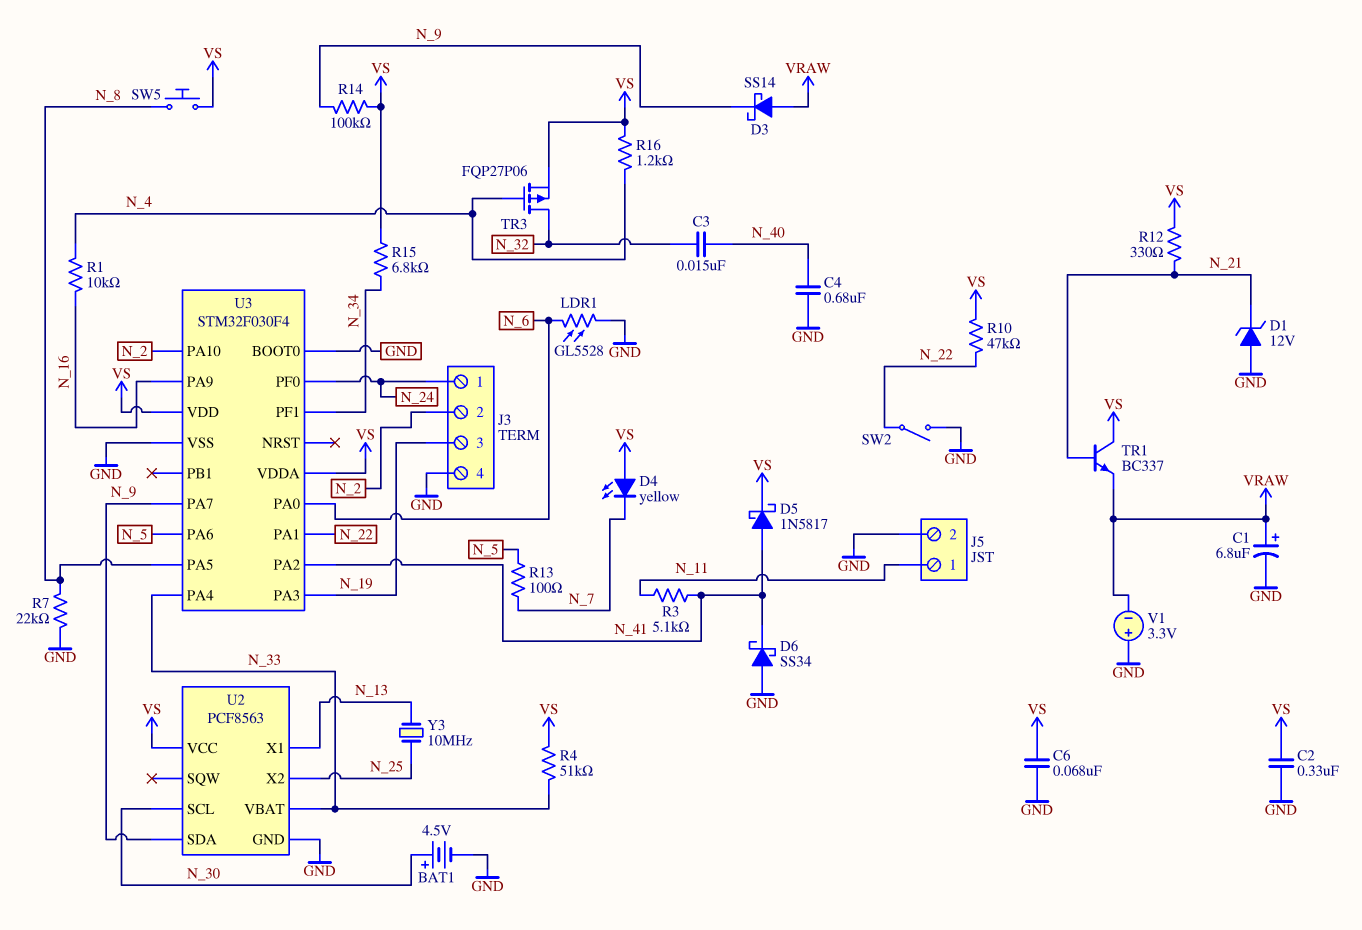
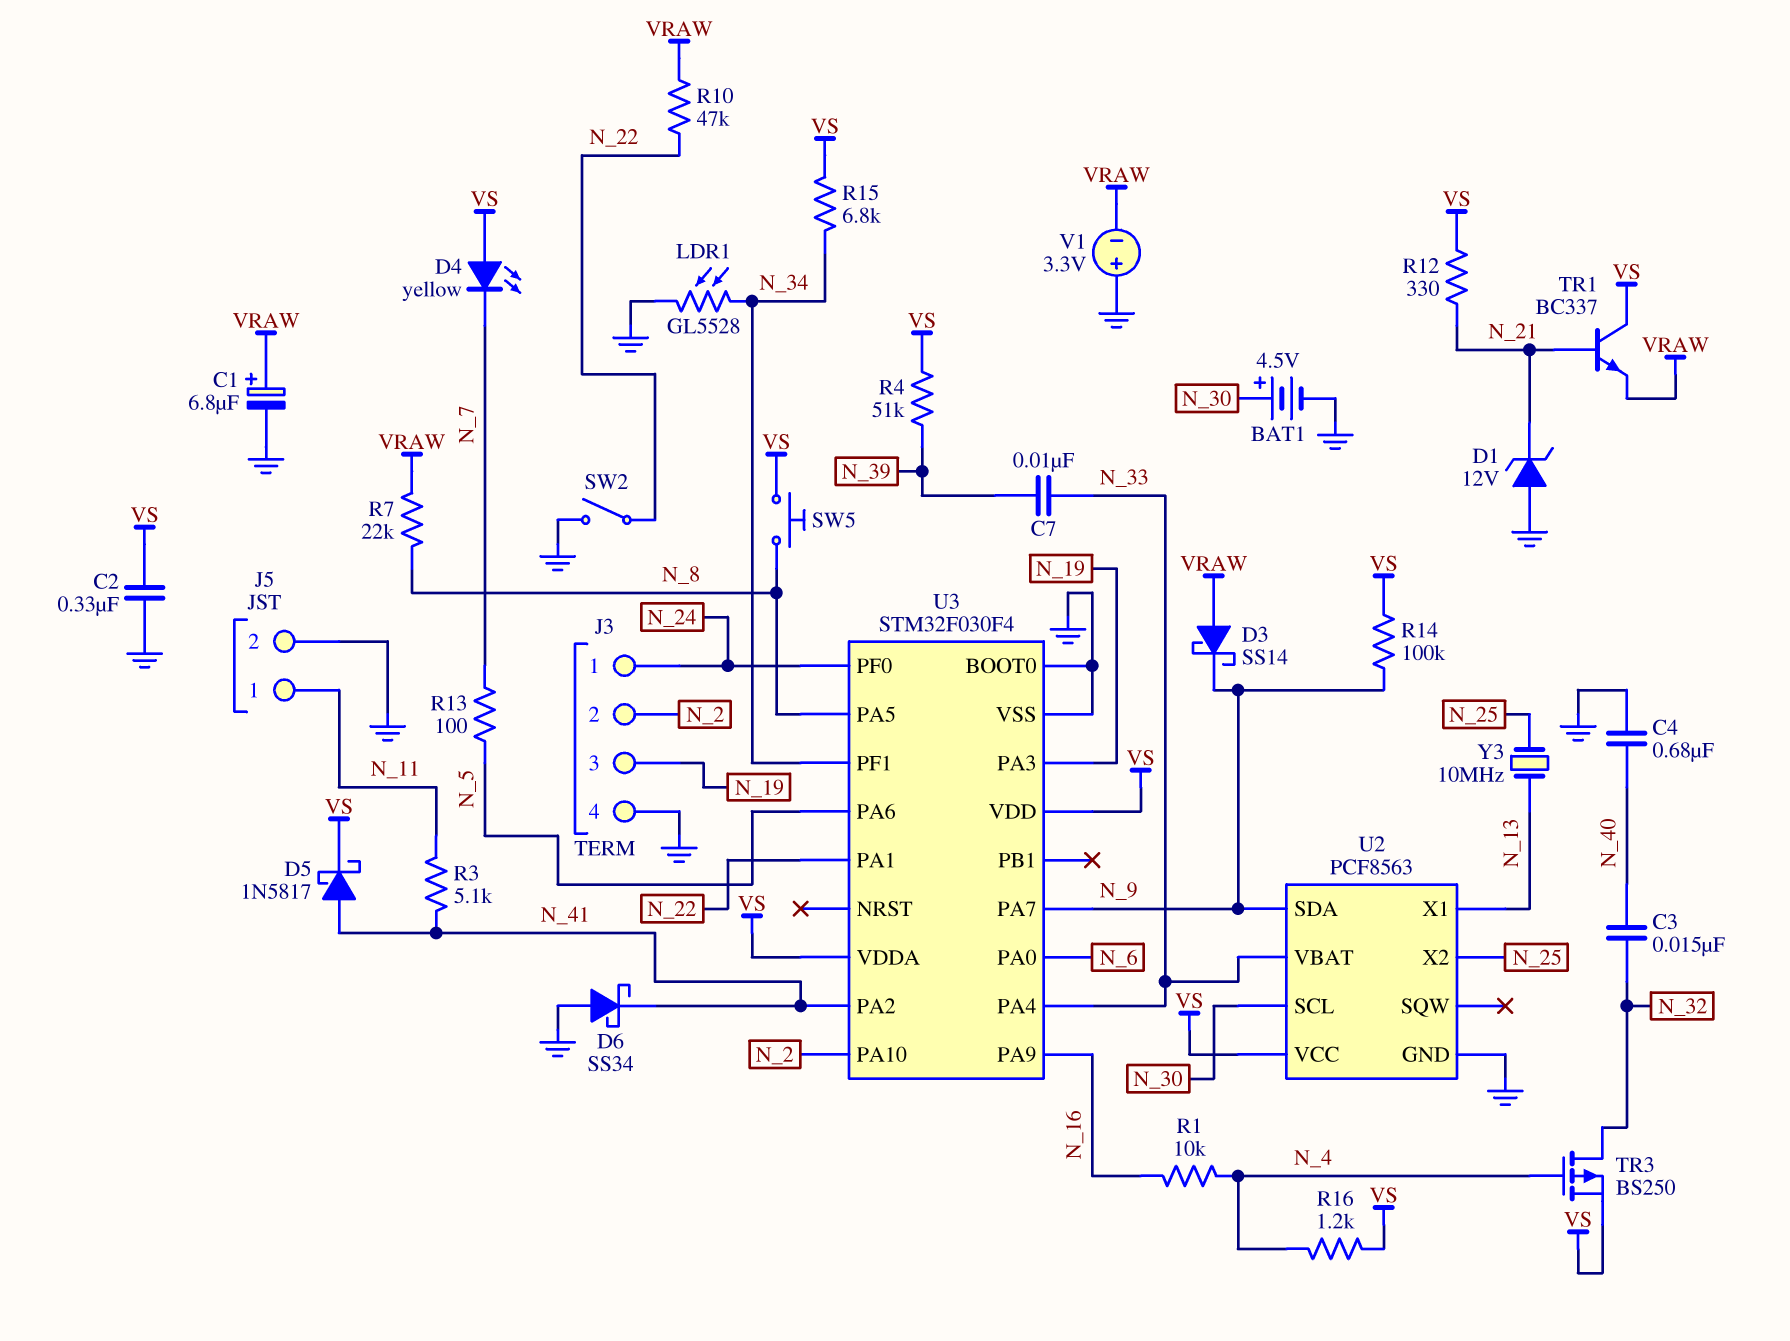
C6: 68nF (GND, VS) -> none
C7: none -> 10nF (N_33, N_39)
LDR1: GL5528 (GND, N_6) -> GL5528 (GND, N_34)
R4: 51k (N_33, VS) -> 51k (N_39, VS)
R7: 22k (GND, N_8) -> 22k (N_8, VRAW)
R10: 47k (N_22, VS) -> 47k (N_22, VRAW)
TR3: PMOS FQP27P06 (G N_4, D N_32, S VS) -> PMOS BS250 (G N_4, D N_32, S VS)

